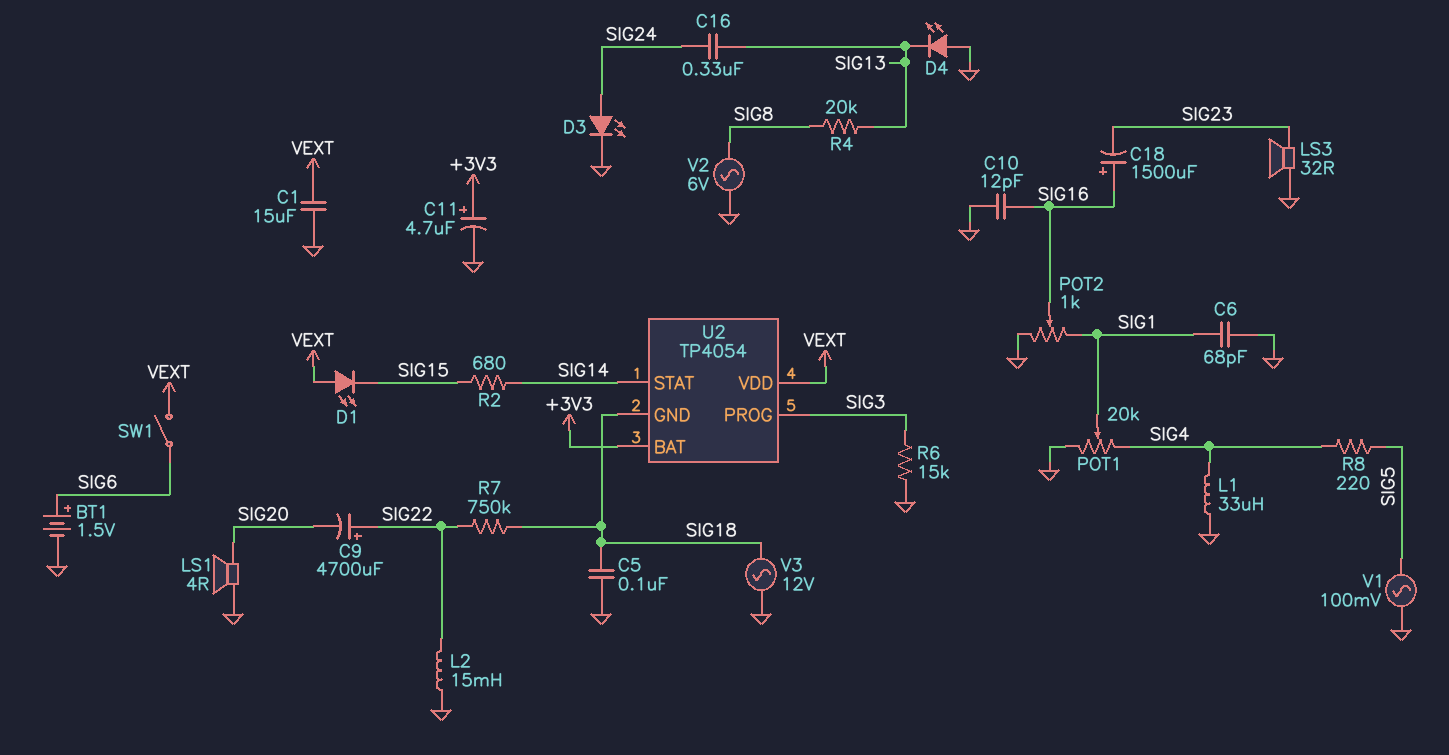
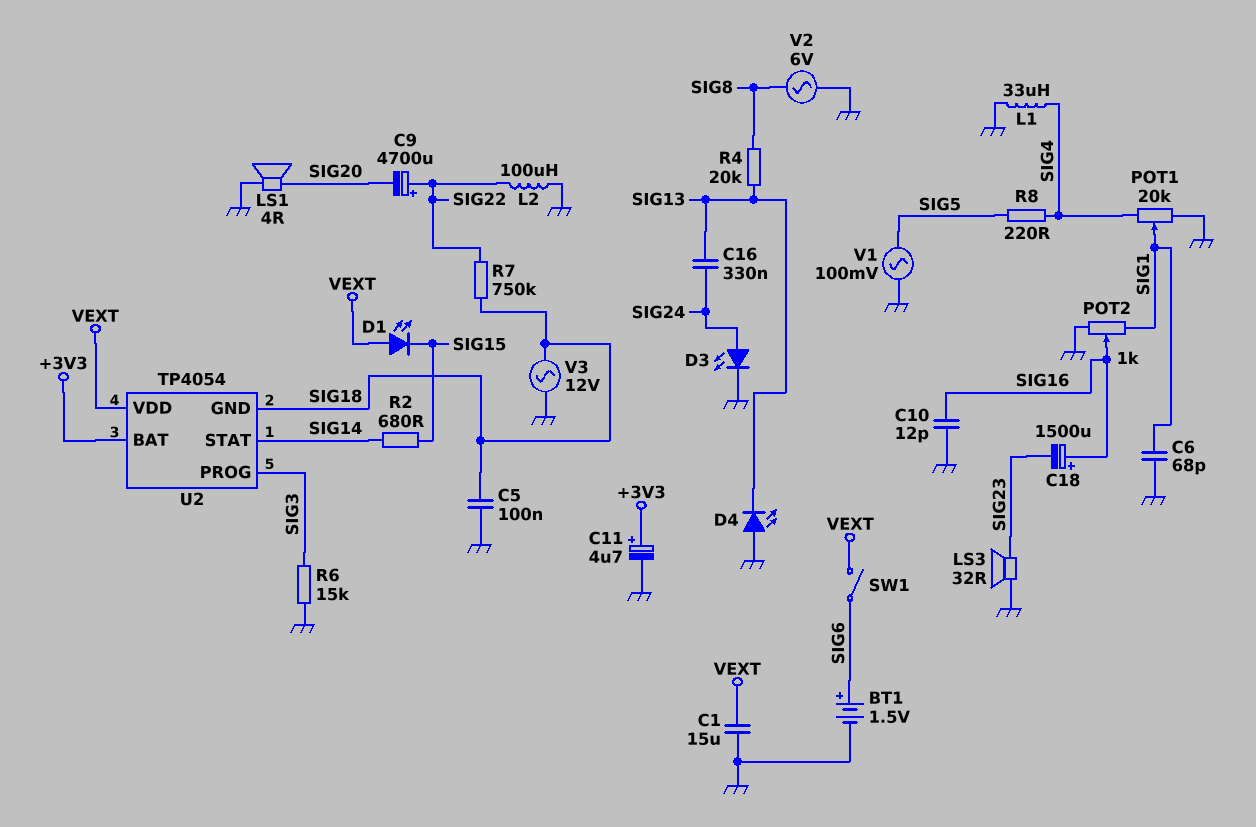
L2: 15mH (GND, SIG22) -> 100uH (GND, SIG22)

